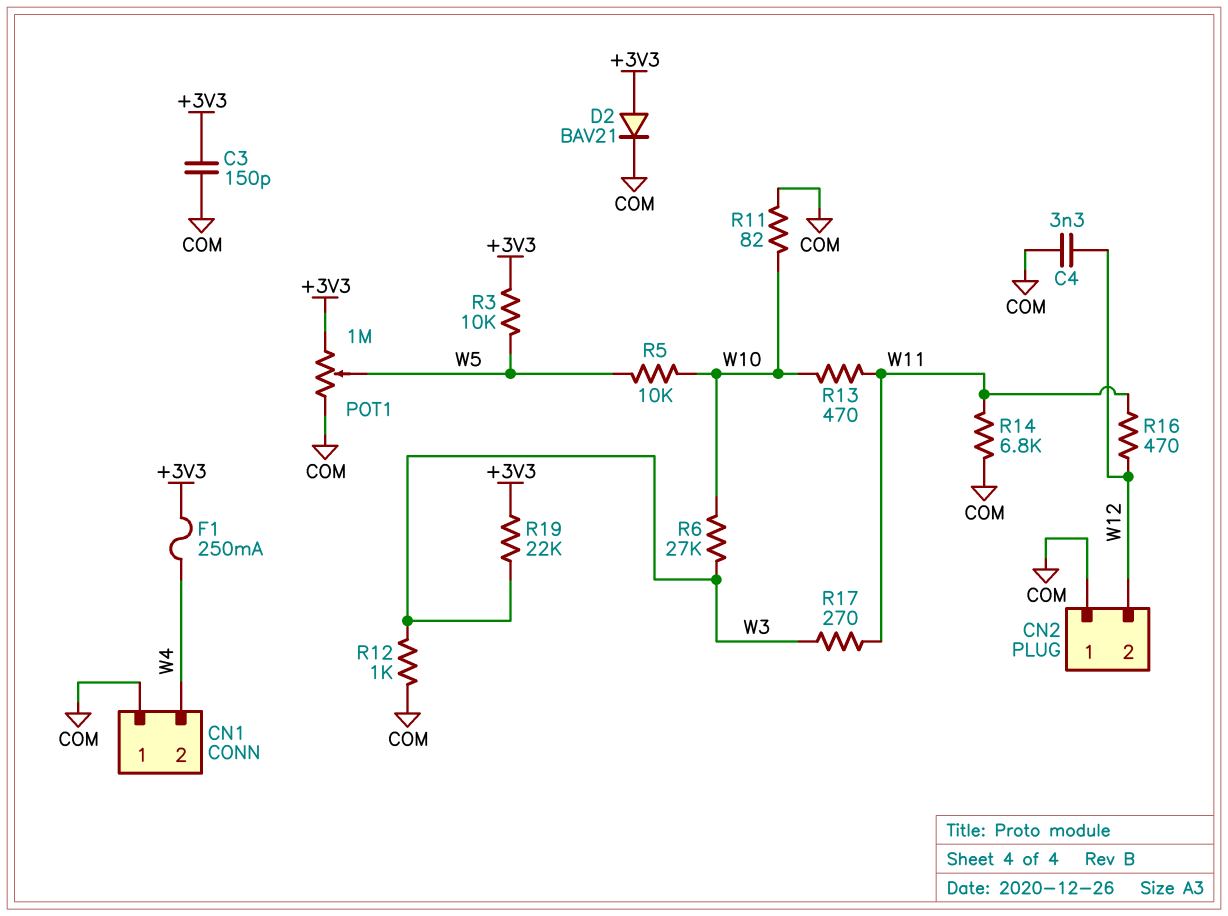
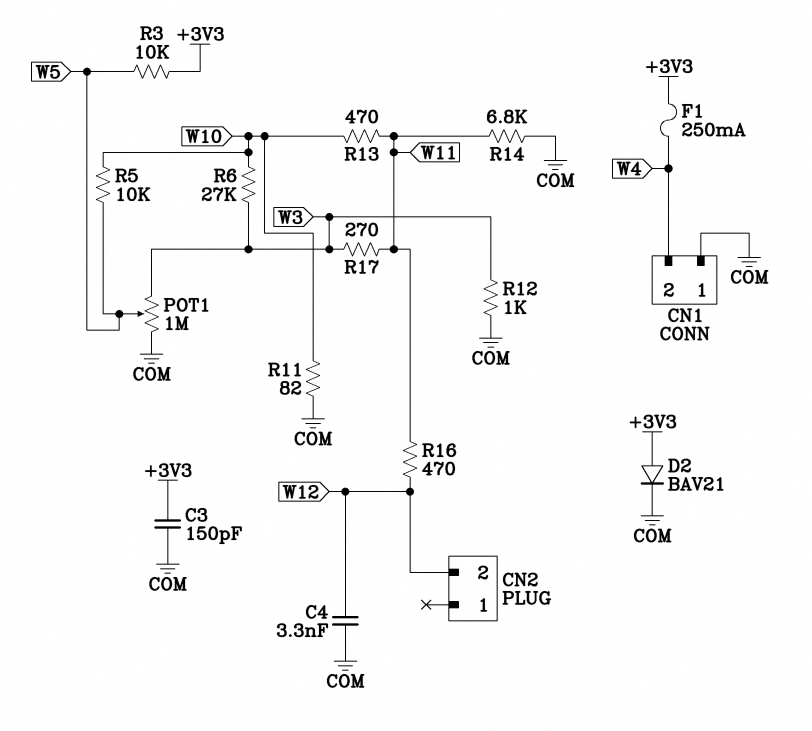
CN2 pin 1: COM -> none
POT1: 1M (+3V3, COM, wiper W5) -> 1M (COM, W3, wiper W5)
R19: 22k (+3V3, W3) -> none

